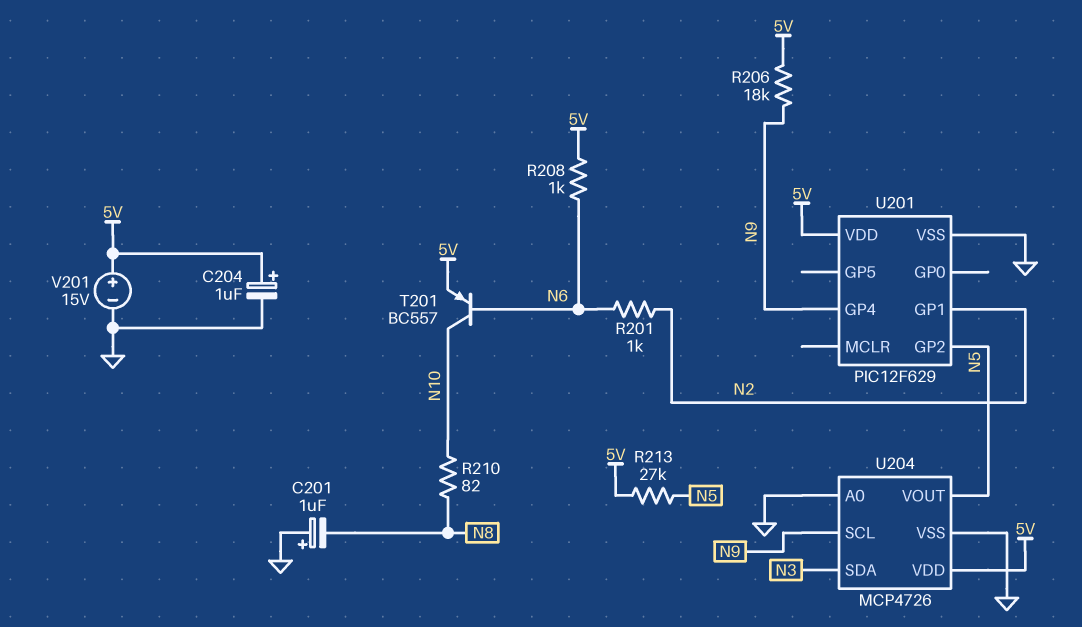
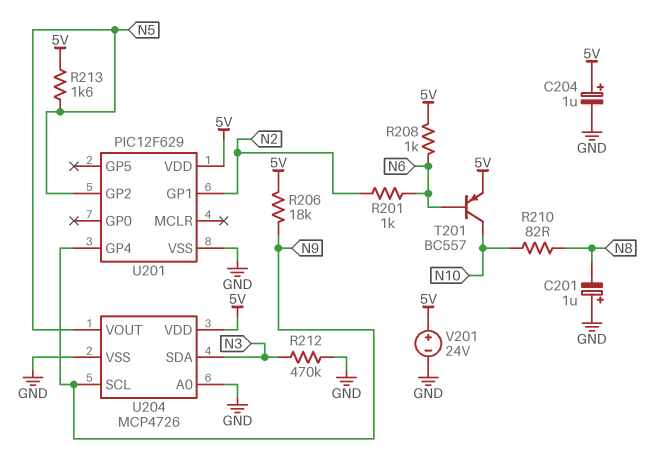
R212: none -> 470k (GND, N3)
R213: 27k (5V, N5) -> 1.6k (5V, N5)
V201: 15V (plus 5V, minus GND) -> 24V (plus 5V, minus GND)

